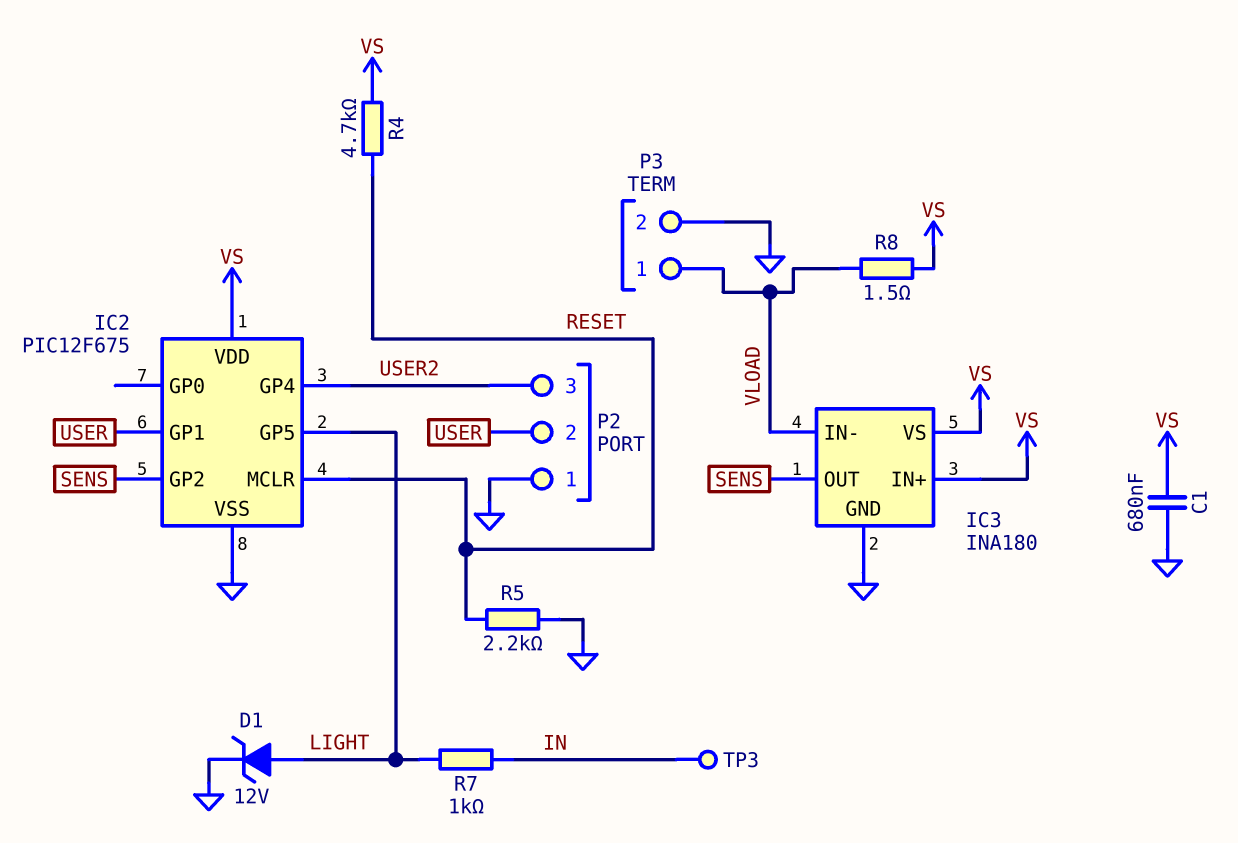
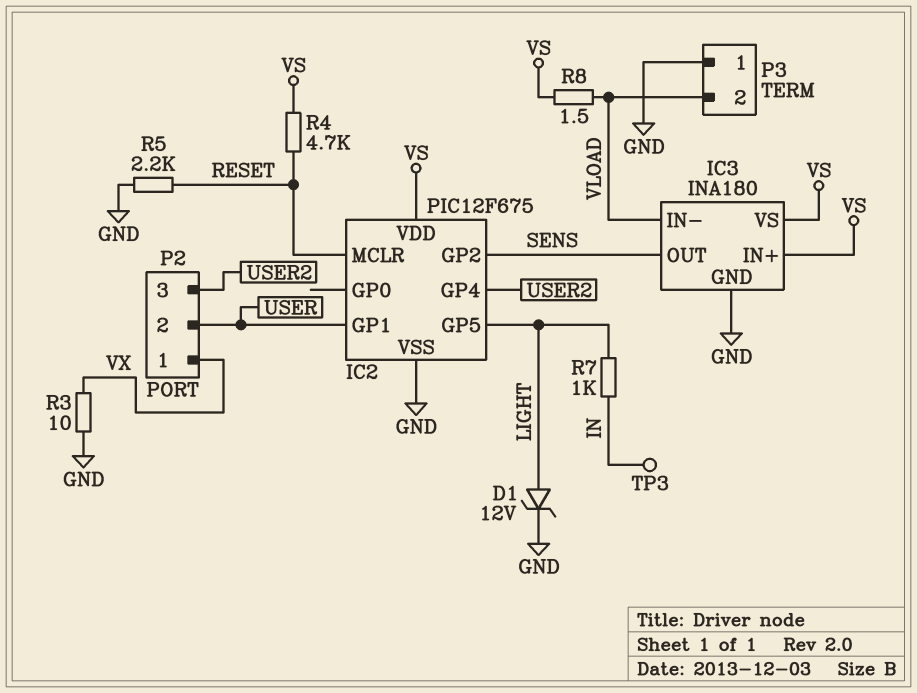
C1: 680nF (GND, VS) -> none
P2 pin 1: GND -> VX
P3 pin 1: VLOAD -> GND
P3 pin 2: GND -> VLOAD
R3: none -> 10 (GND, VX)

